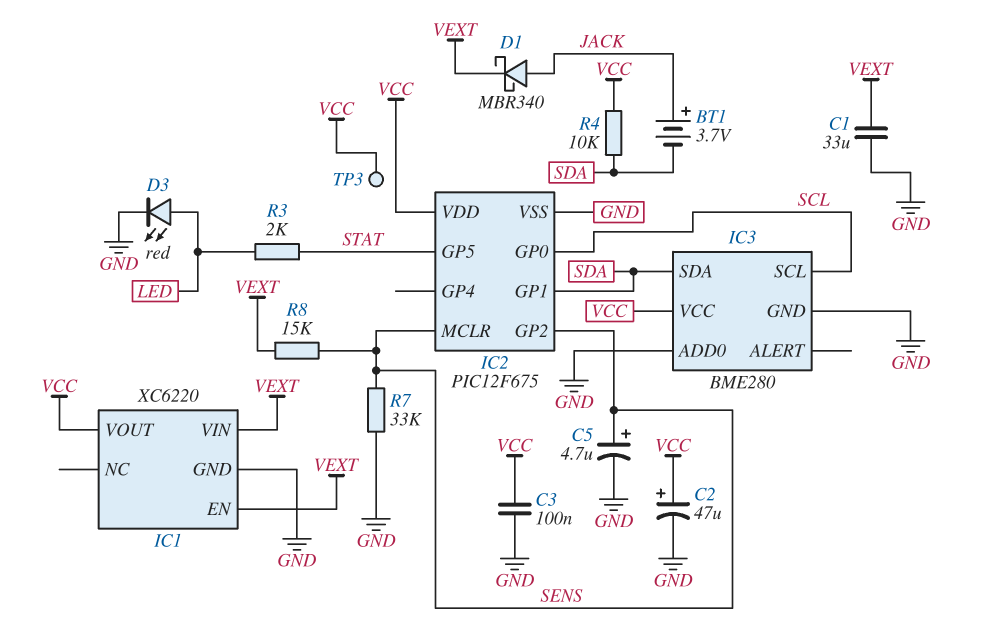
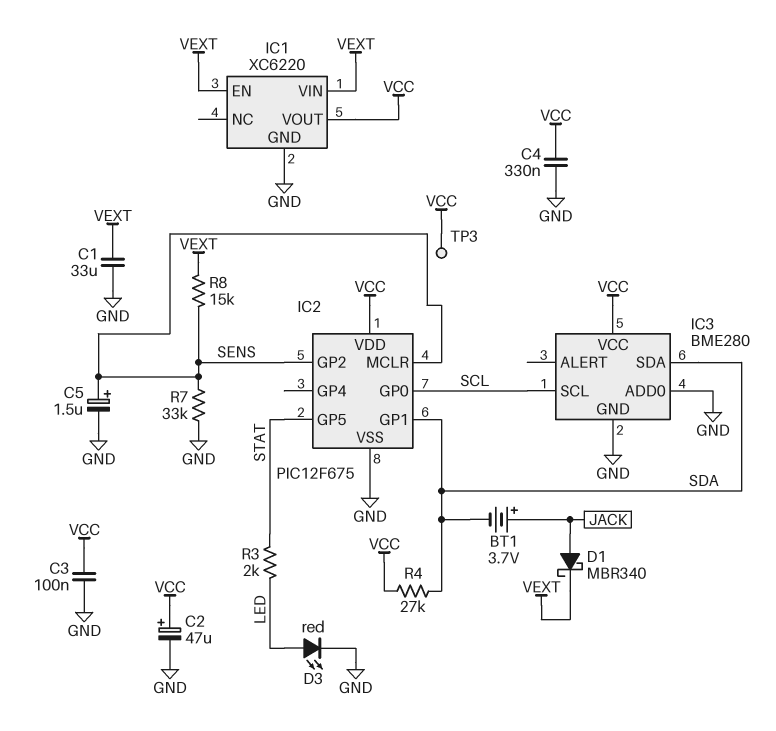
C4: none -> 330nF (GND, VCC)
C5: 4.7uF (plus SENS, minus GND) -> 1.5uF (plus SENS, minus GND)
R4: 10k (SDA, VCC) -> 27k (SDA, VCC)

